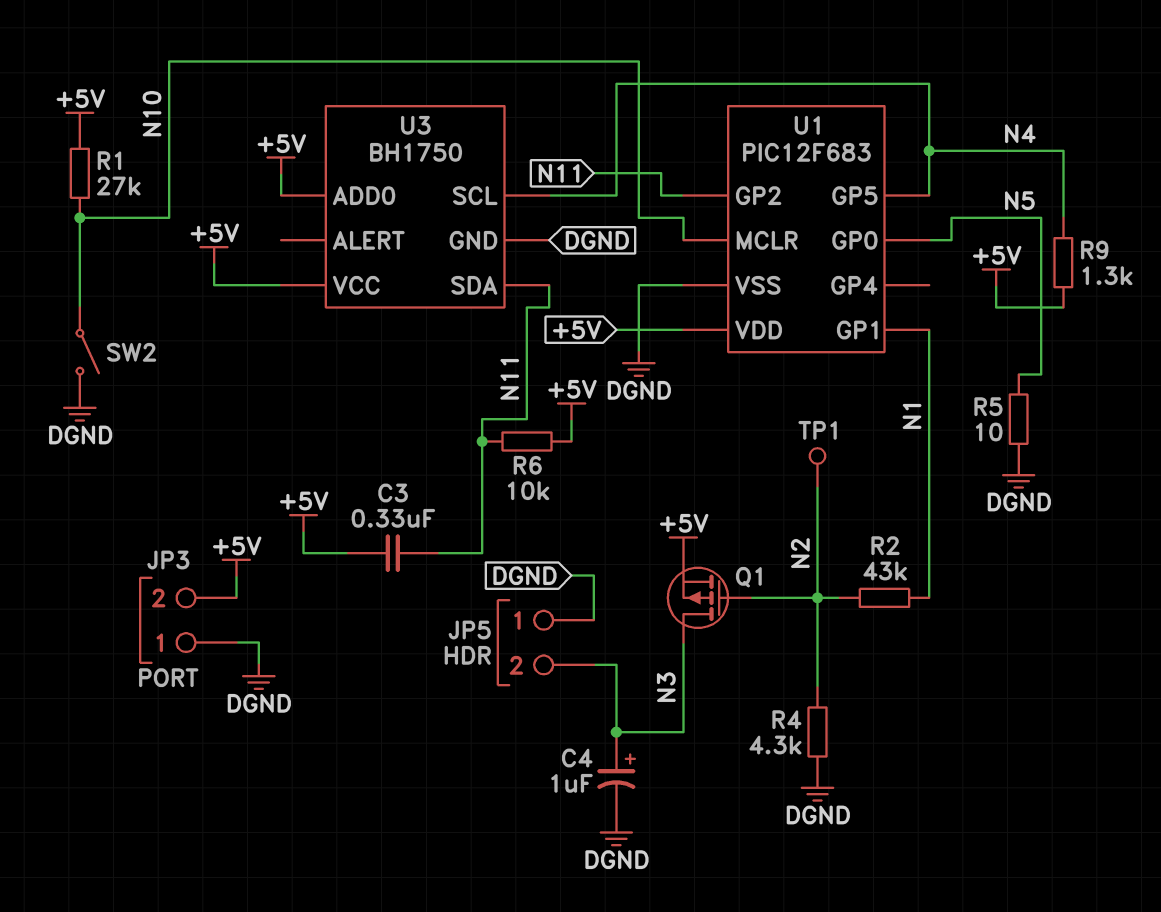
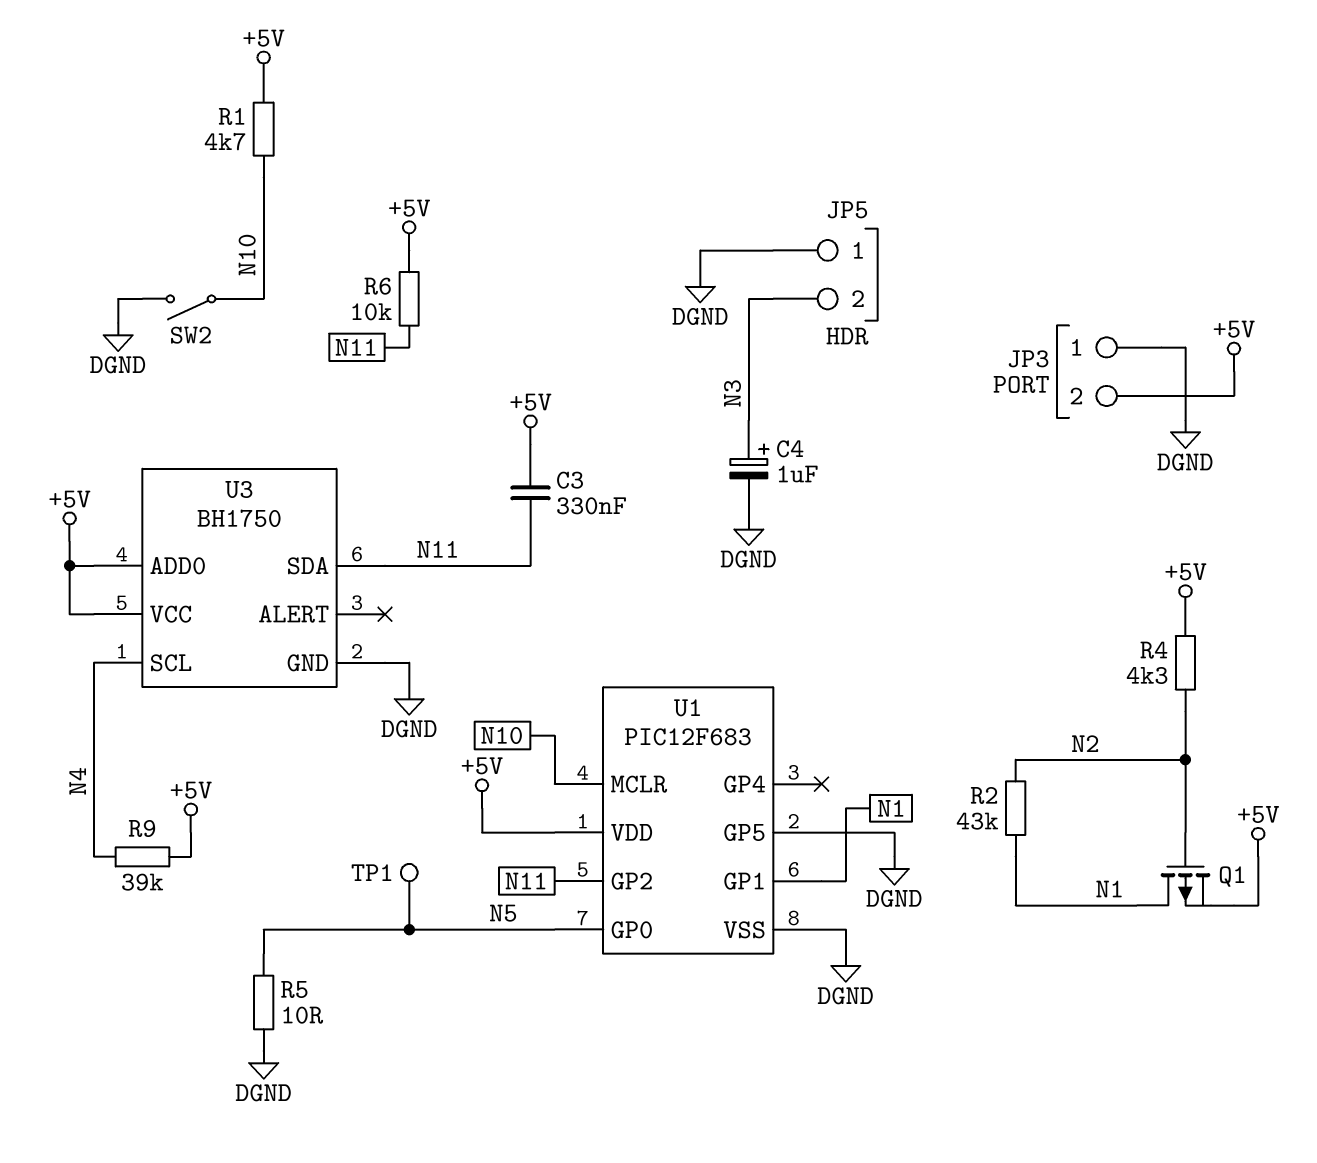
Q1: PMOS (G N2, D N3, S +5V) -> PMOS (G N2, D N1, S +5V)
R1: 27k (+5V, N10) -> 4.7k (+5V, N10)
R4: 4.3k (DGND, N2) -> 4.3k (+5V, N2)
R9: 1.3k (+5V, N4) -> 39k (+5V, N4)
TP1: test point (N2) -> test point (N5)
U1 pin GP5: N4 -> DGND

